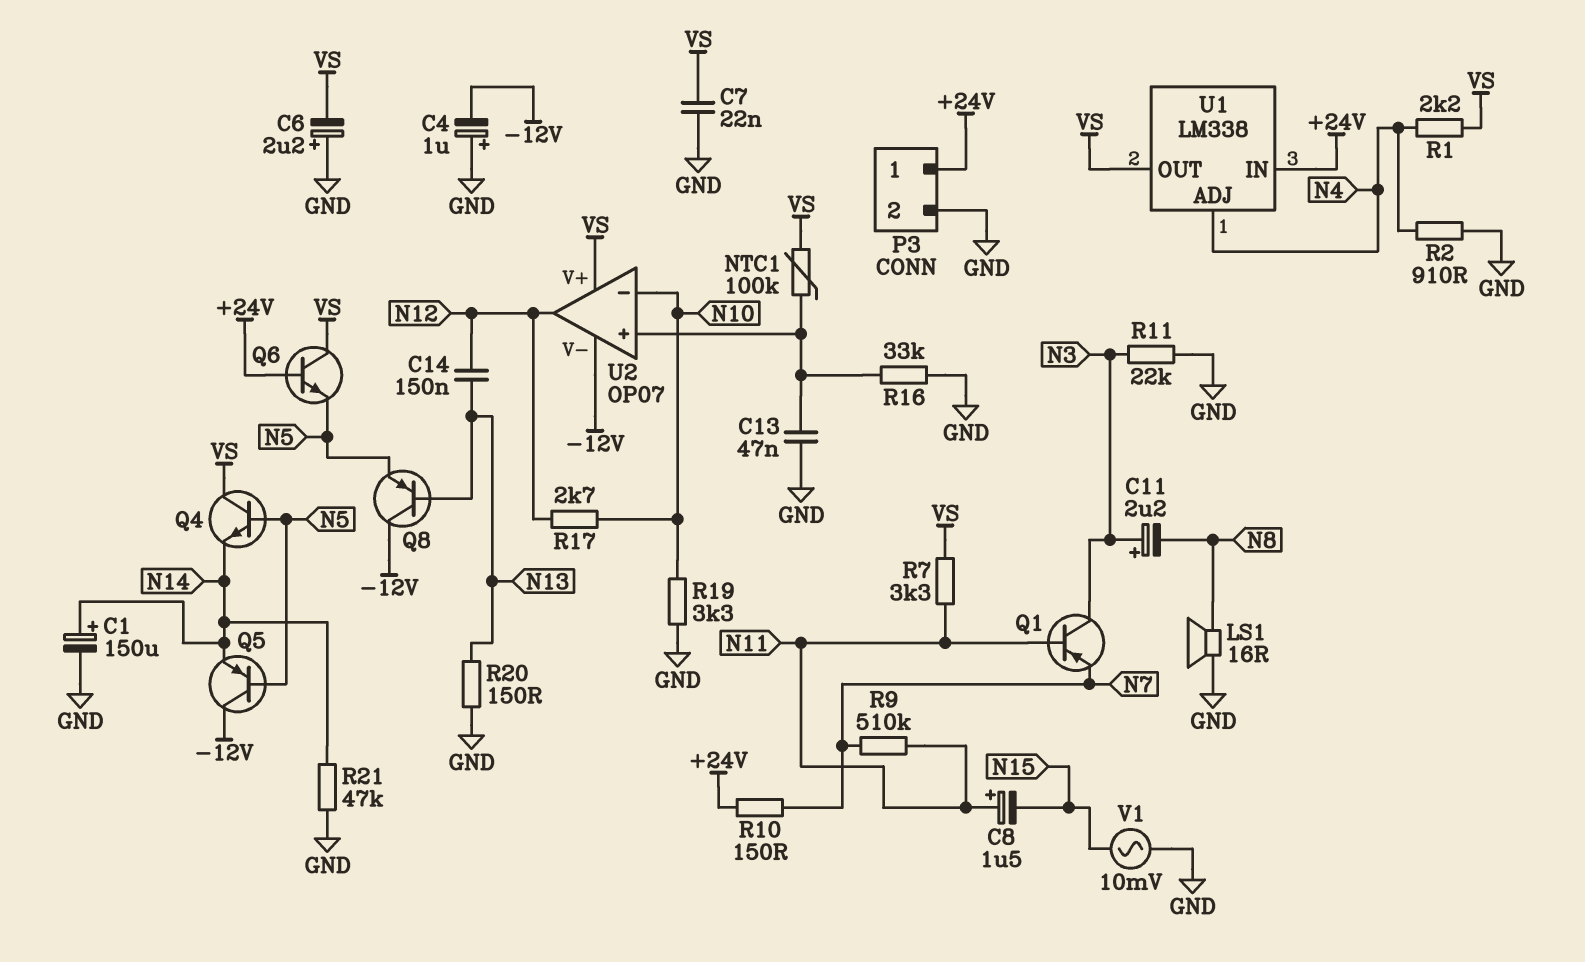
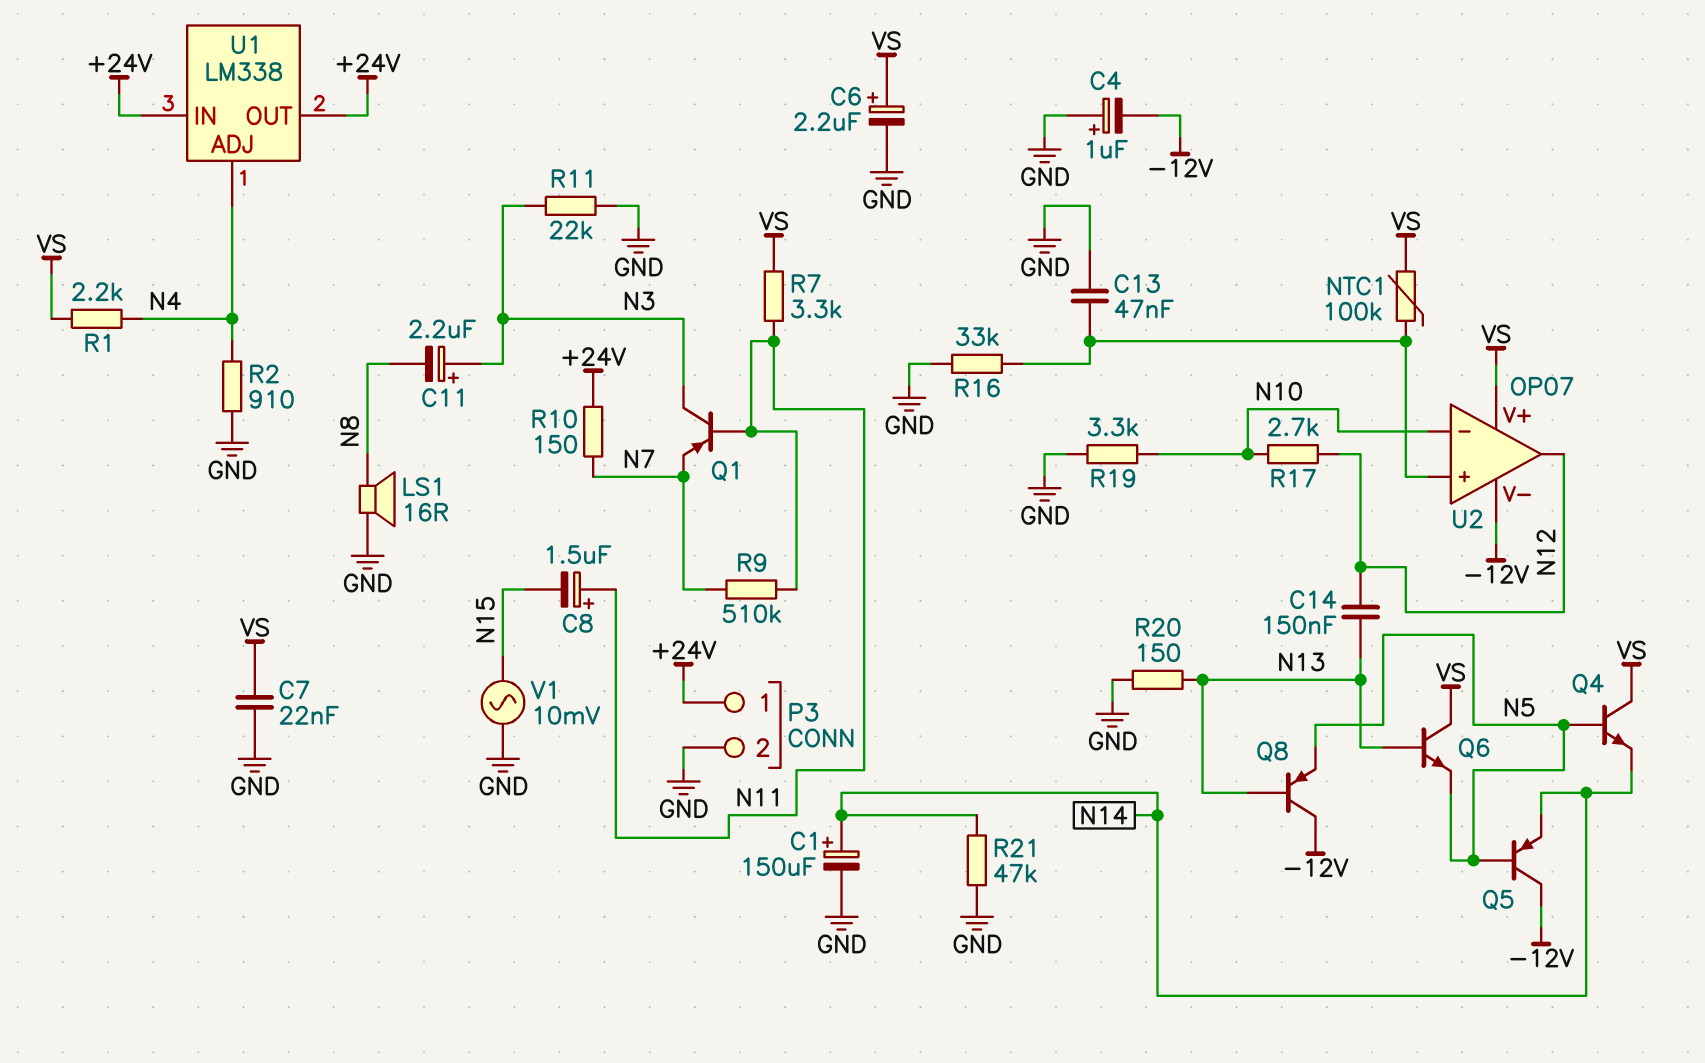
C6: 2.2uF (plus GND, minus VS) -> 2.2uF (plus VS, minus GND)
Q6: NPN (B +24V, C VS, E N5) -> NPN (B N13, C VS, E N5)
U1 pin OUT: VS -> +24V

